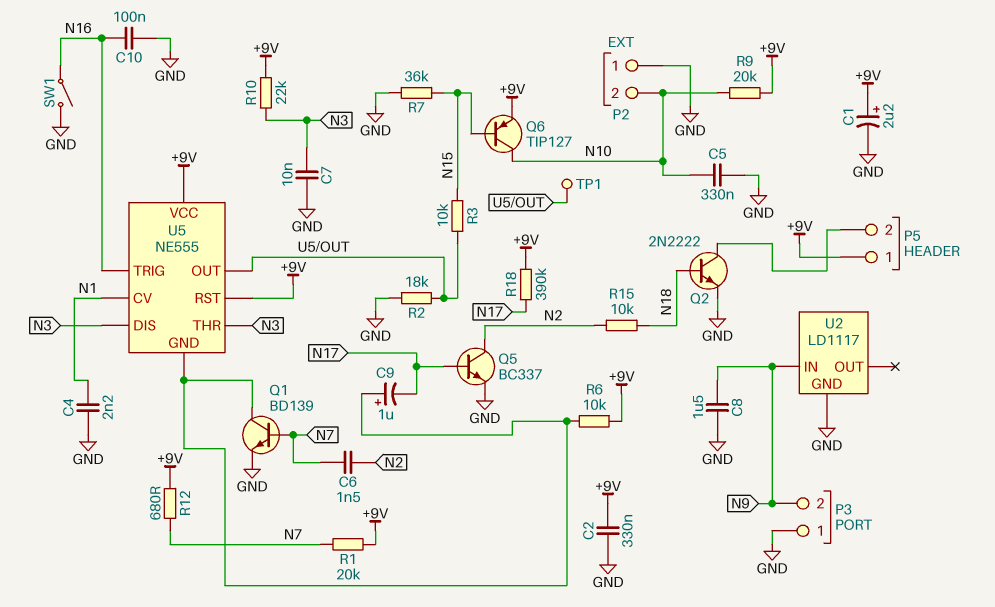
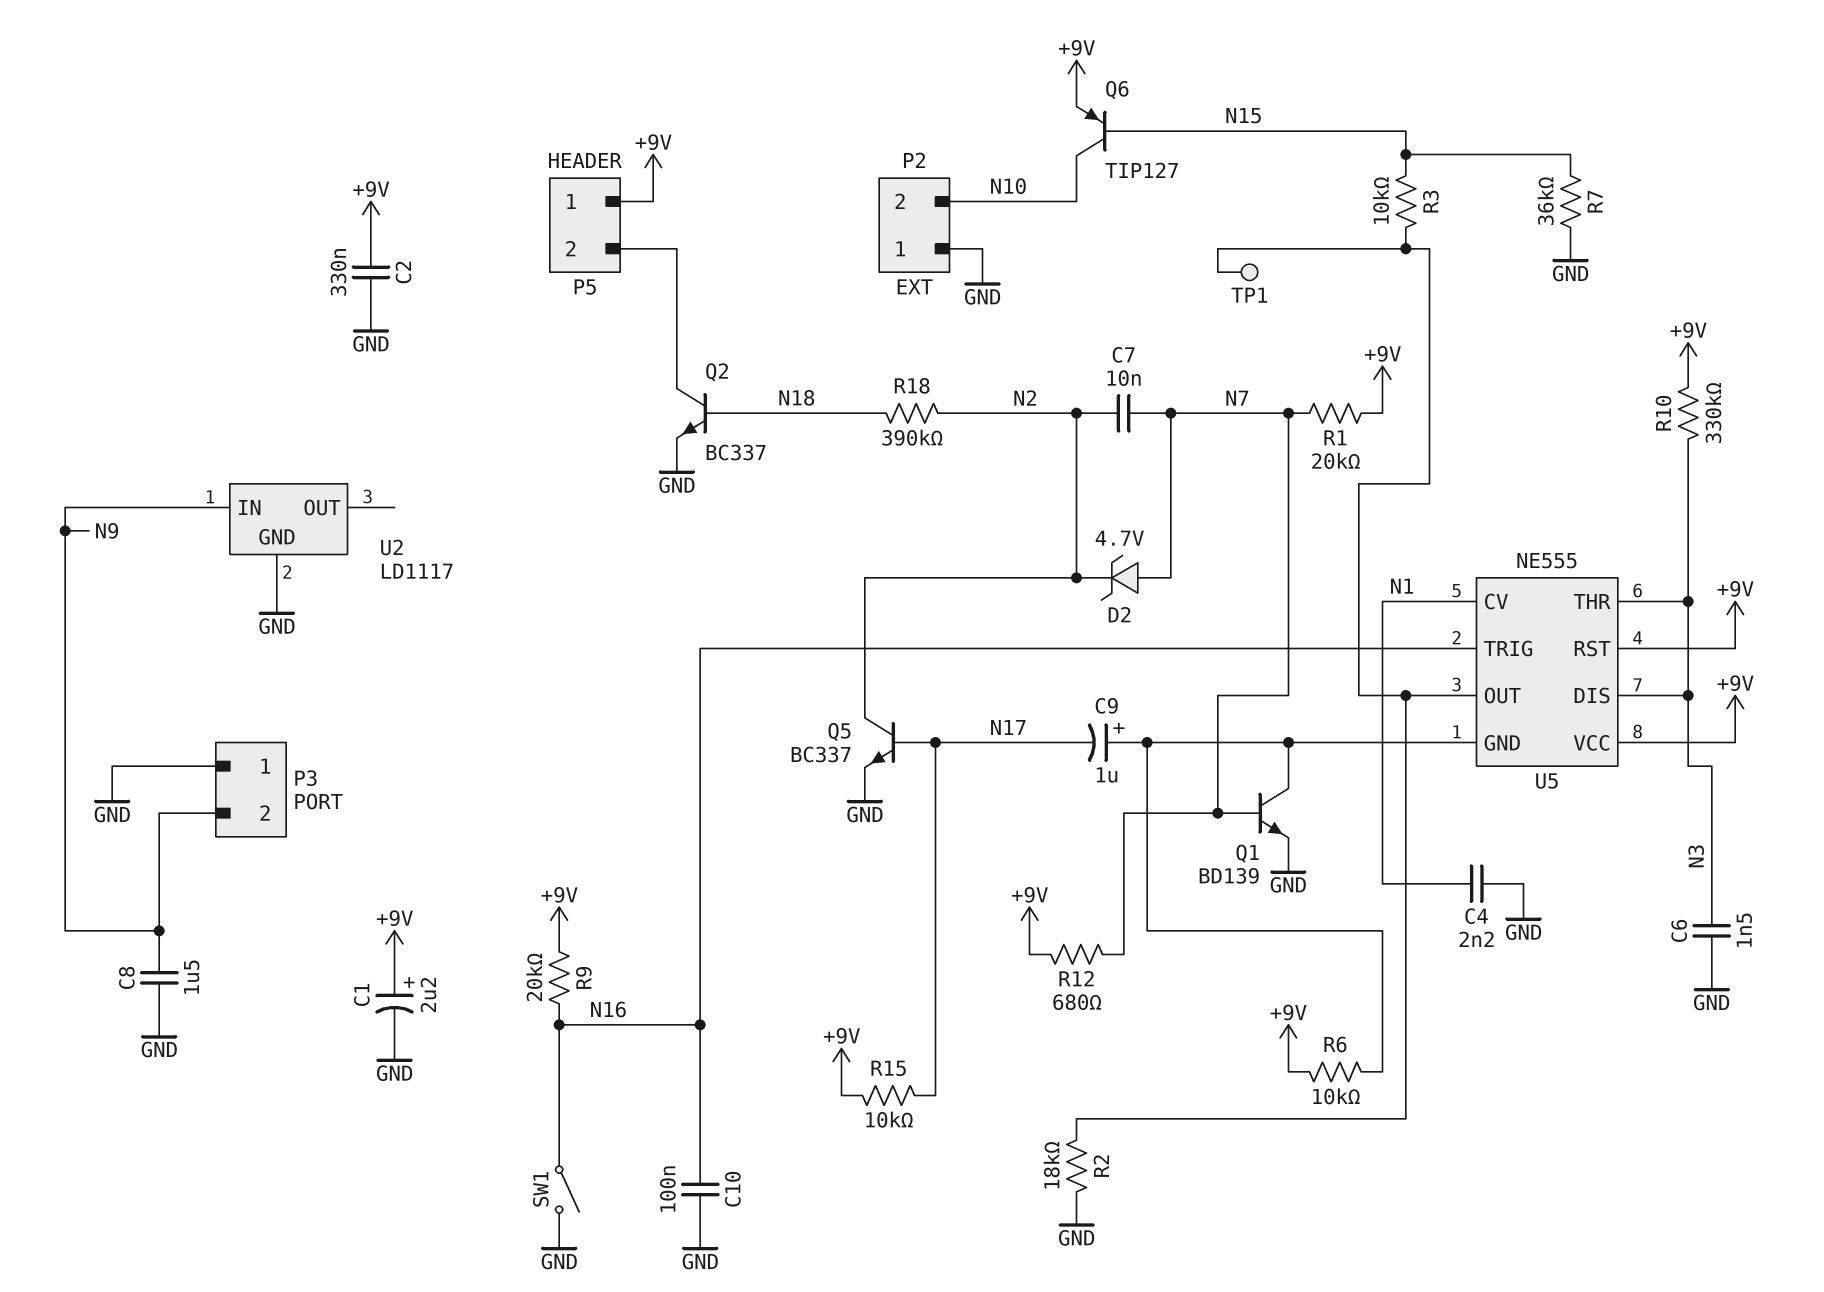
C5: 330nF (GND, N10) -> none
C6: 1.5nF (N2, N7) -> 1.5nF (GND, N3)
C7: 10nF (GND, N3) -> 10nF (N2, N7)
D2: none -> zener 4.7V (A N7, K N2)
Q2: NPN 2N2222 (B N18, C P5/2, E GND) -> NPN BC337 (B N18, C P5/2, E GND)
R9: 20k (+9V, N10) -> 20k (+9V, N16)
R10: 22k (+9V, N3) -> 330k (+9V, N3)
R15: 10k (N2, N18) -> 10k (+9V, N17)
R18: 390k (+9V, N17) -> 390k (N2, N18)

